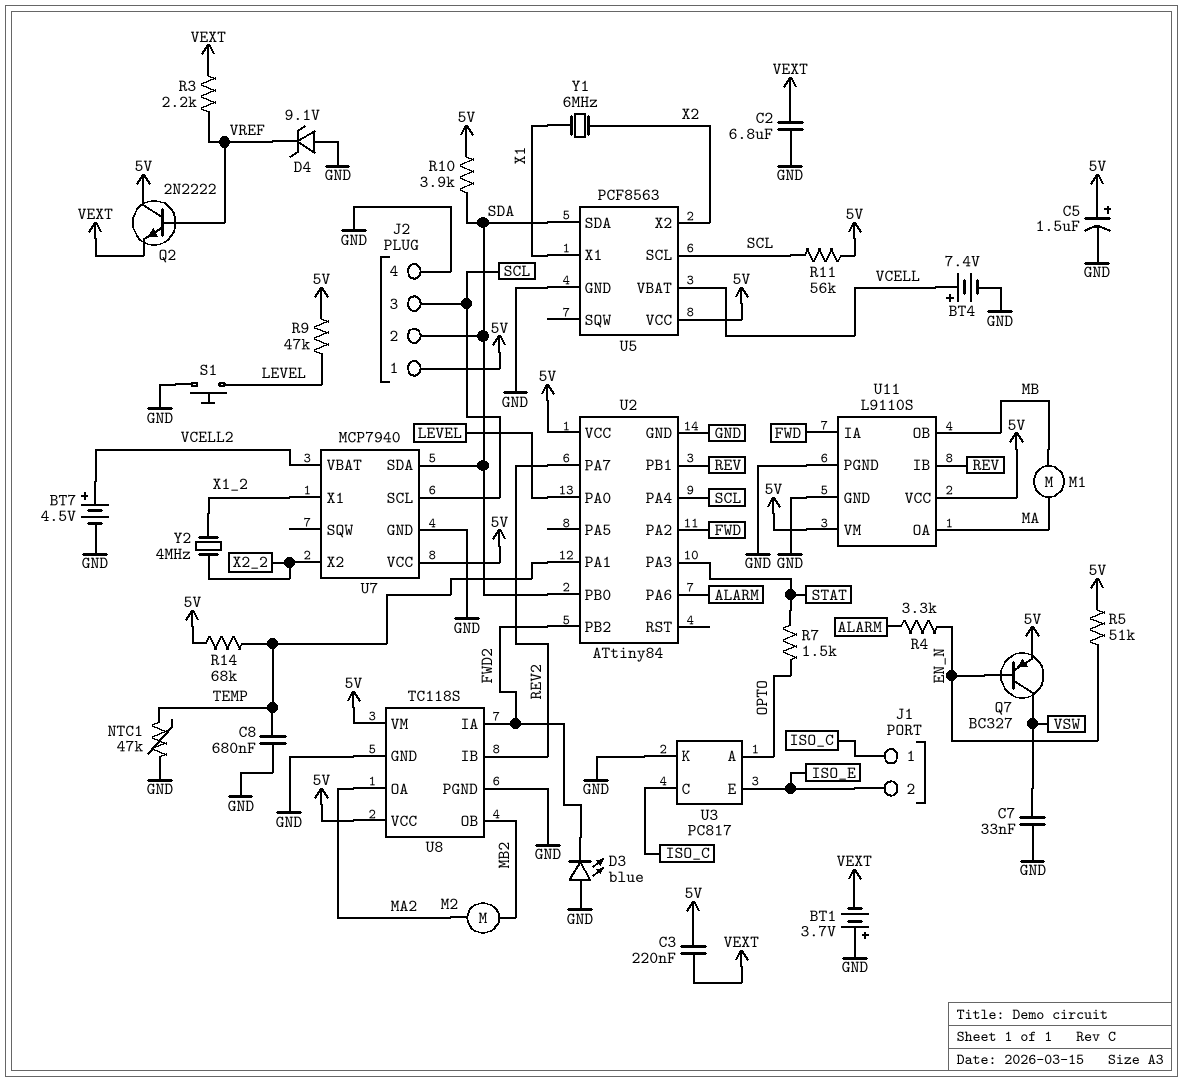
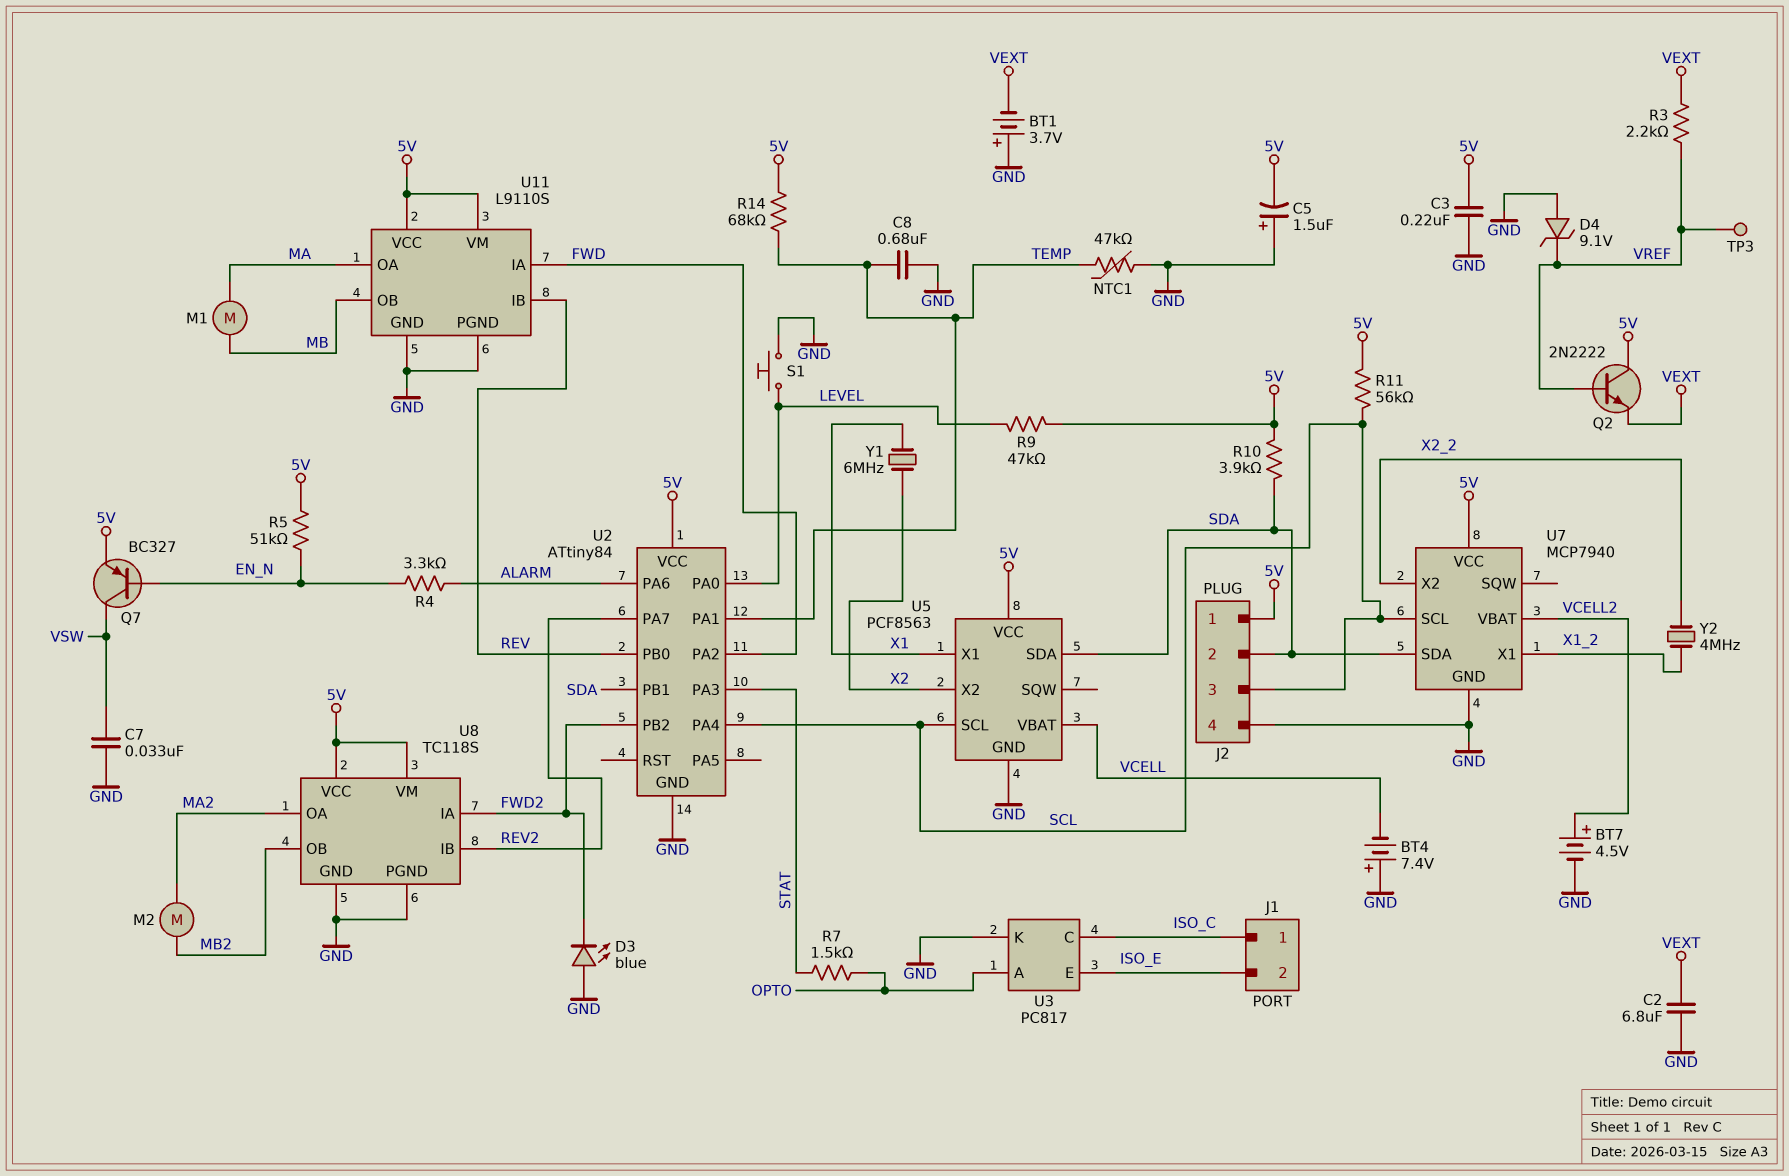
BT4: 7.4V (plus VCELL, minus GND) -> 7.4V (plus GND, minus VCELL)
C3: 220nF (5V, VEXT) -> 220nF (5V, GND)
C5: 1.5uF (plus 5V, minus GND) -> 1.5uF (plus GND, minus 5V)
TP3: none -> test point (VREF)
U2 pin PB0: SDA -> REV
U2 pin PB1: REV -> SDA

